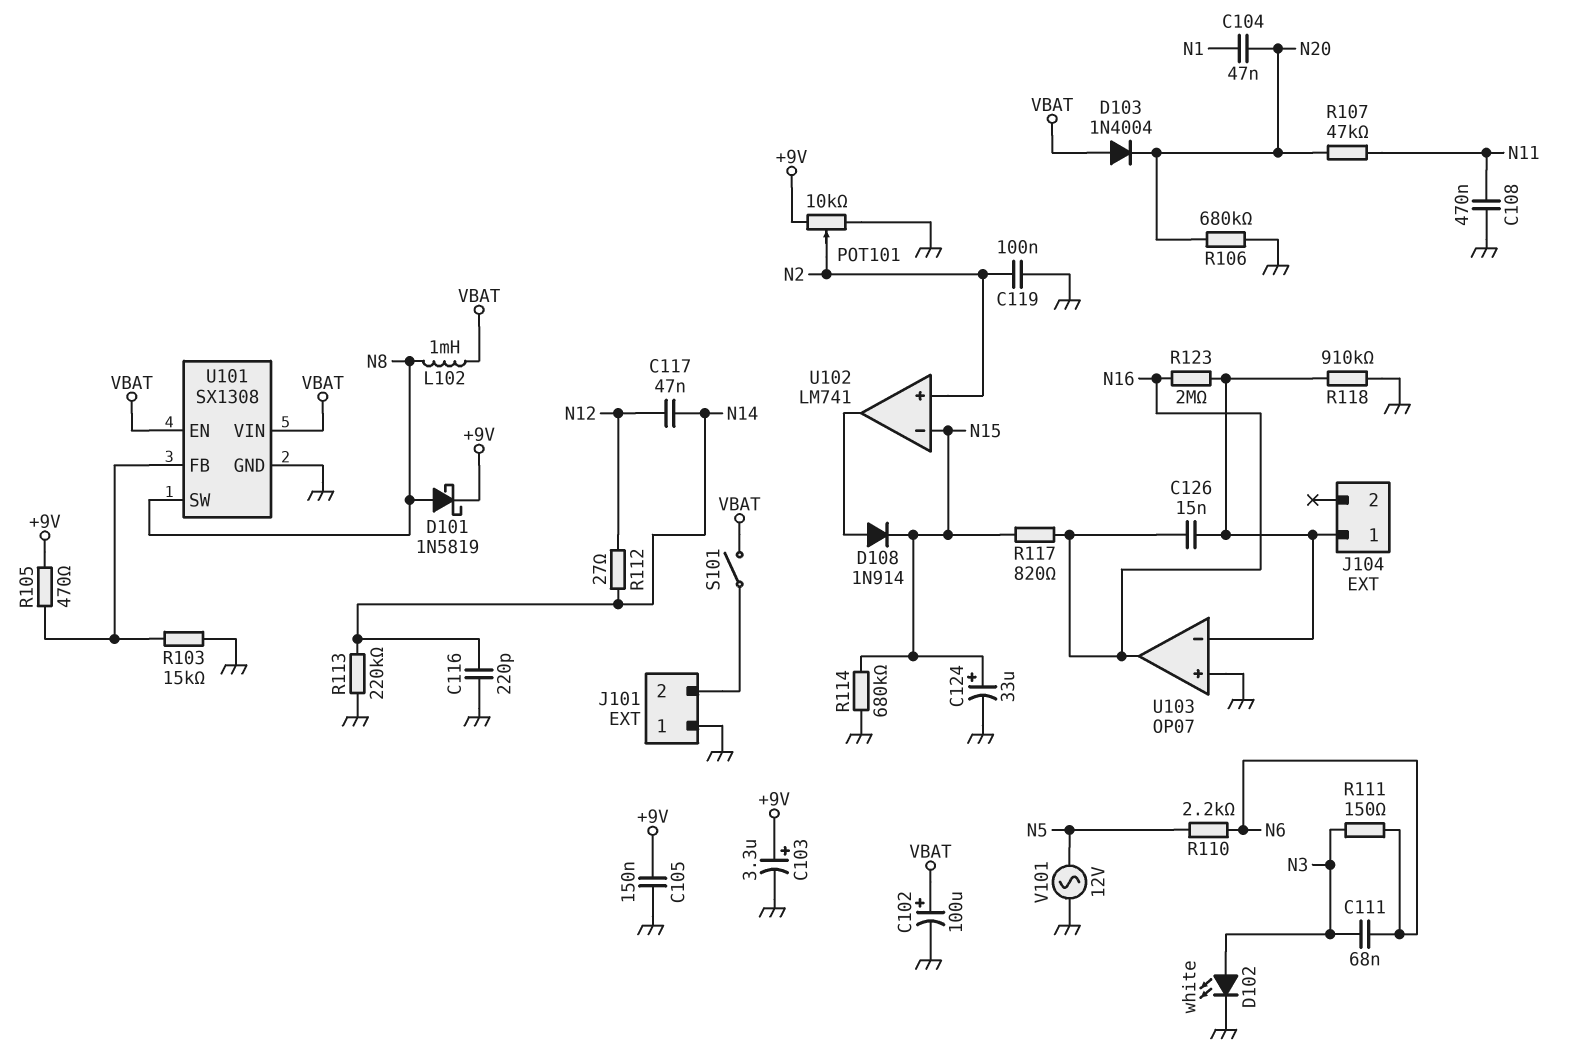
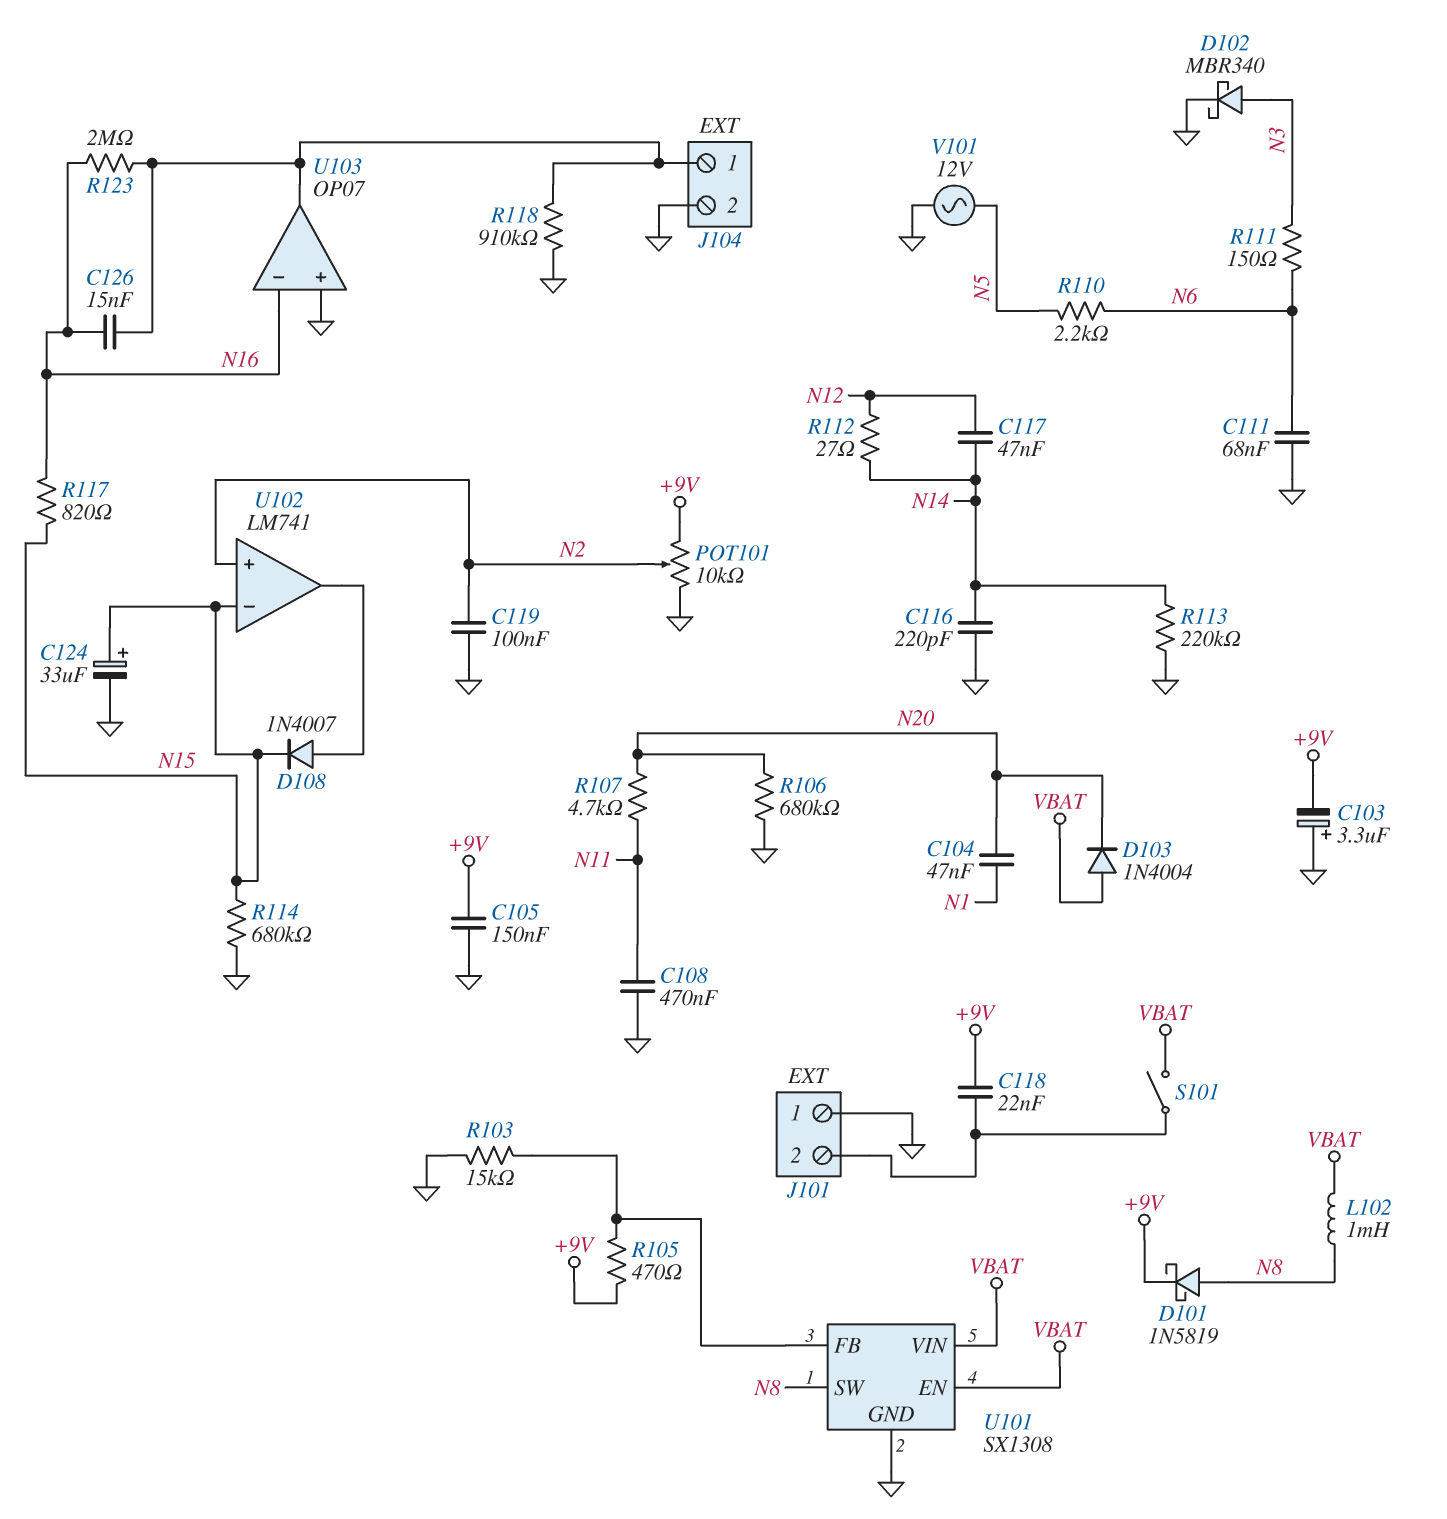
C102: 100uF (plus VBAT, minus GND) -> none
C103: 3.3uF (plus +9V, minus GND) -> 3.3uF (plus GND, minus +9V)
C111: 68nF (N3, N6) -> 68nF (GND, N6)
C118: none -> 22nF (+9V, J101/2)
D102: LED white (A N3, K GND) -> schottky MBR340 (A N3, K GND)
D108: diode 1N914 (A U102/out, K N15) -> diode 1N4007 (A U102/out, K N15)
J104 pin 2: none -> GND
R107: 47k (N11, N20) -> 4.7k (N11, N20)
U103 pin in-: J104/1 -> N16
U103 pin out: N16 -> J104/1

